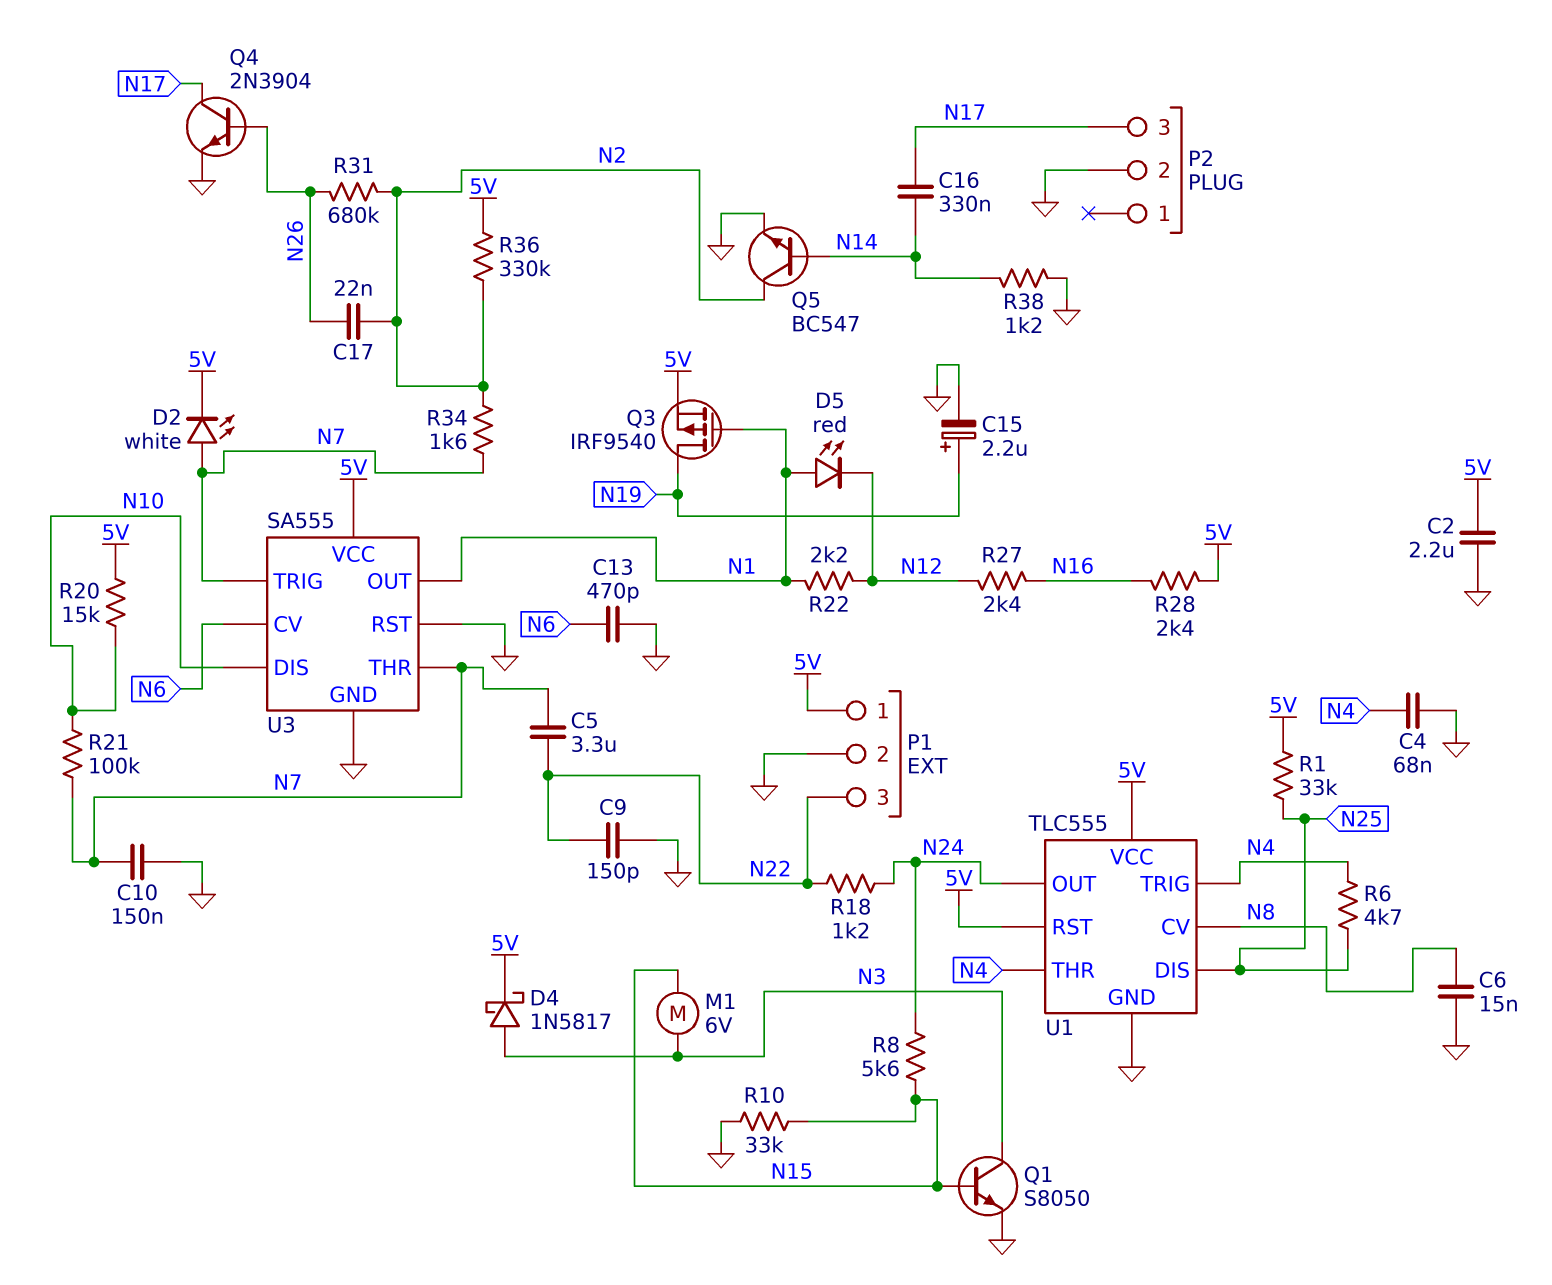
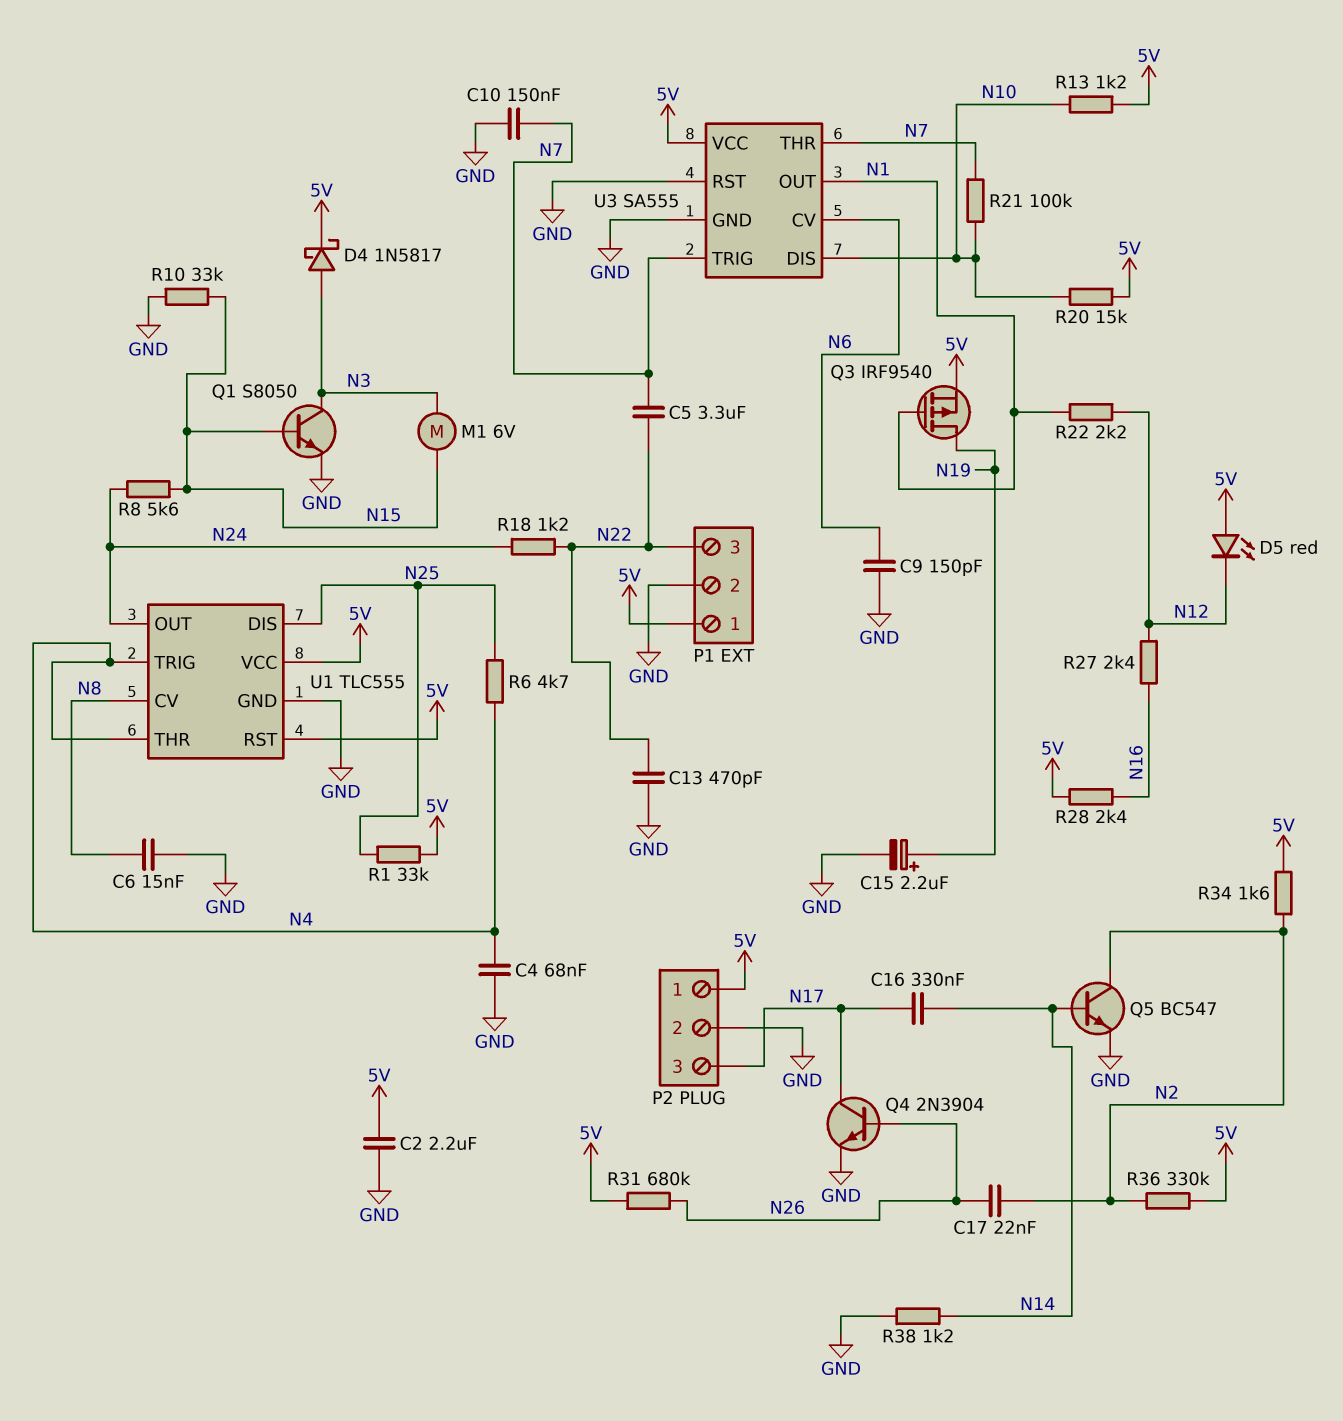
C9: 150pF (GND, N22) -> 150pF (GND, N6)
C13: 470pF (GND, N6) -> 470pF (GND, N22)
D2: LED white (A N7, K 5V) -> none
D5: LED red (A N1, K N12) -> LED red (A 5V, K N12)
P2 pin 1: none -> 5V
R13: none -> 1.2k (5V, N10)
R31: 680k (N2, N26) -> 680k (5V, N26)
R34: 1.6k (N2, N7) -> 1.6k (5V, N2)

